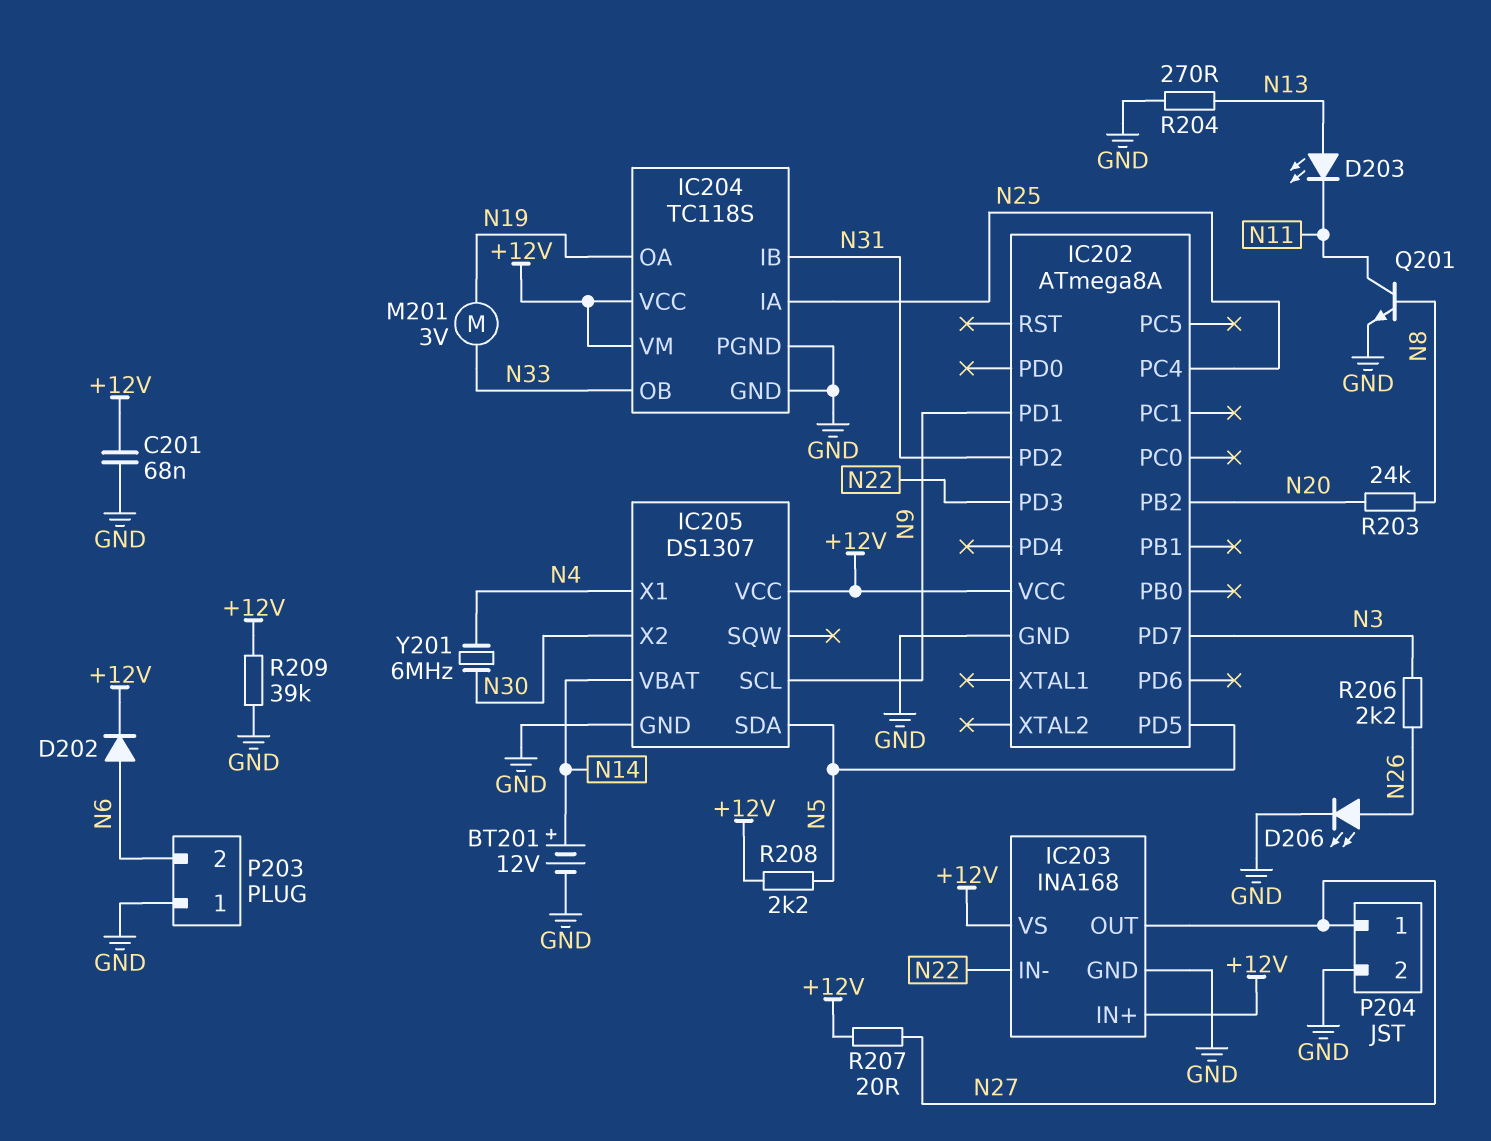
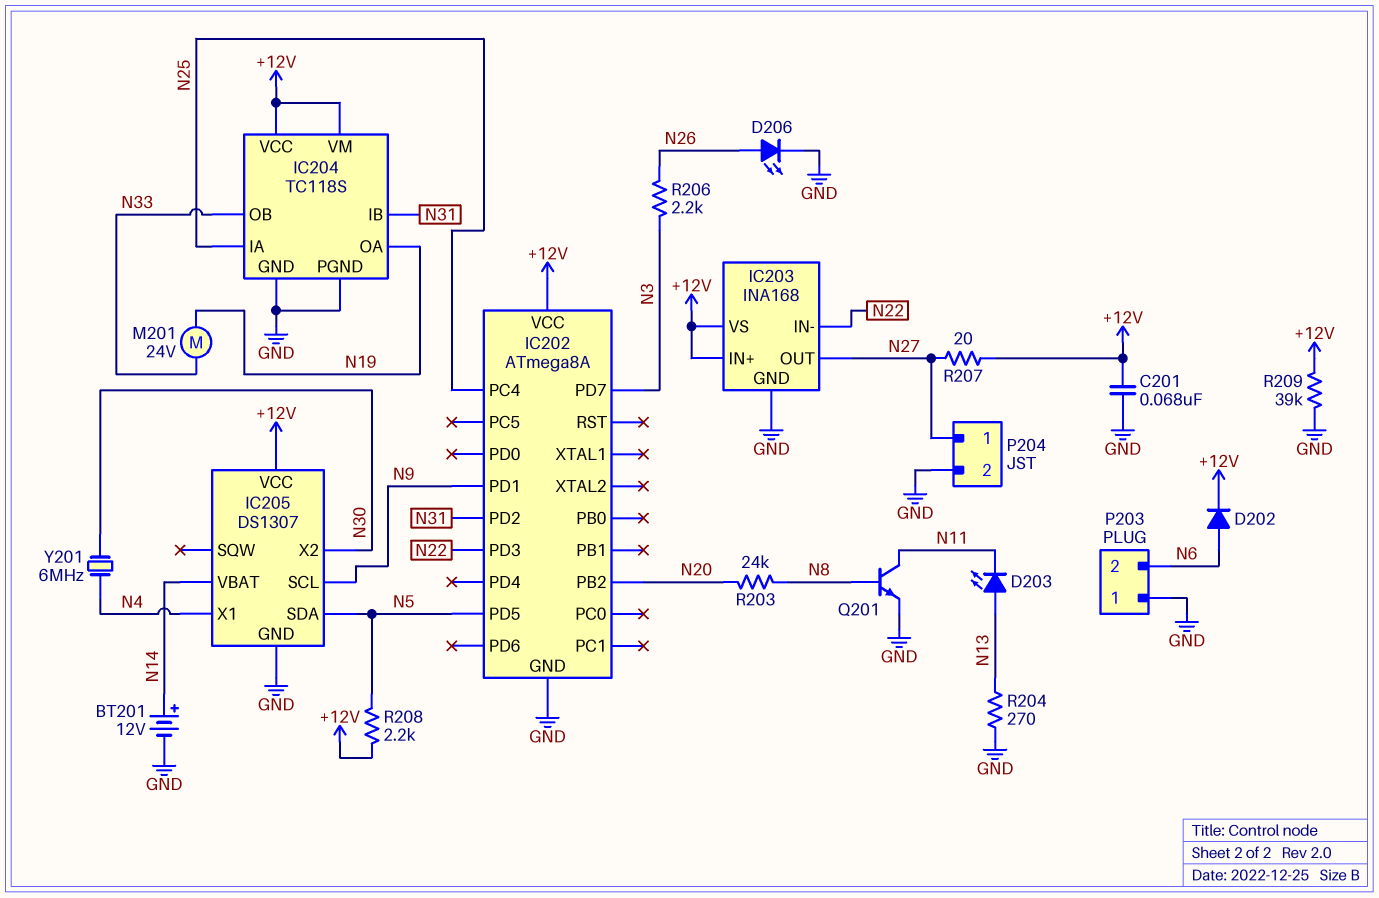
M201: motor 3V (N19, N33) -> motor 24V (N19, N33)

